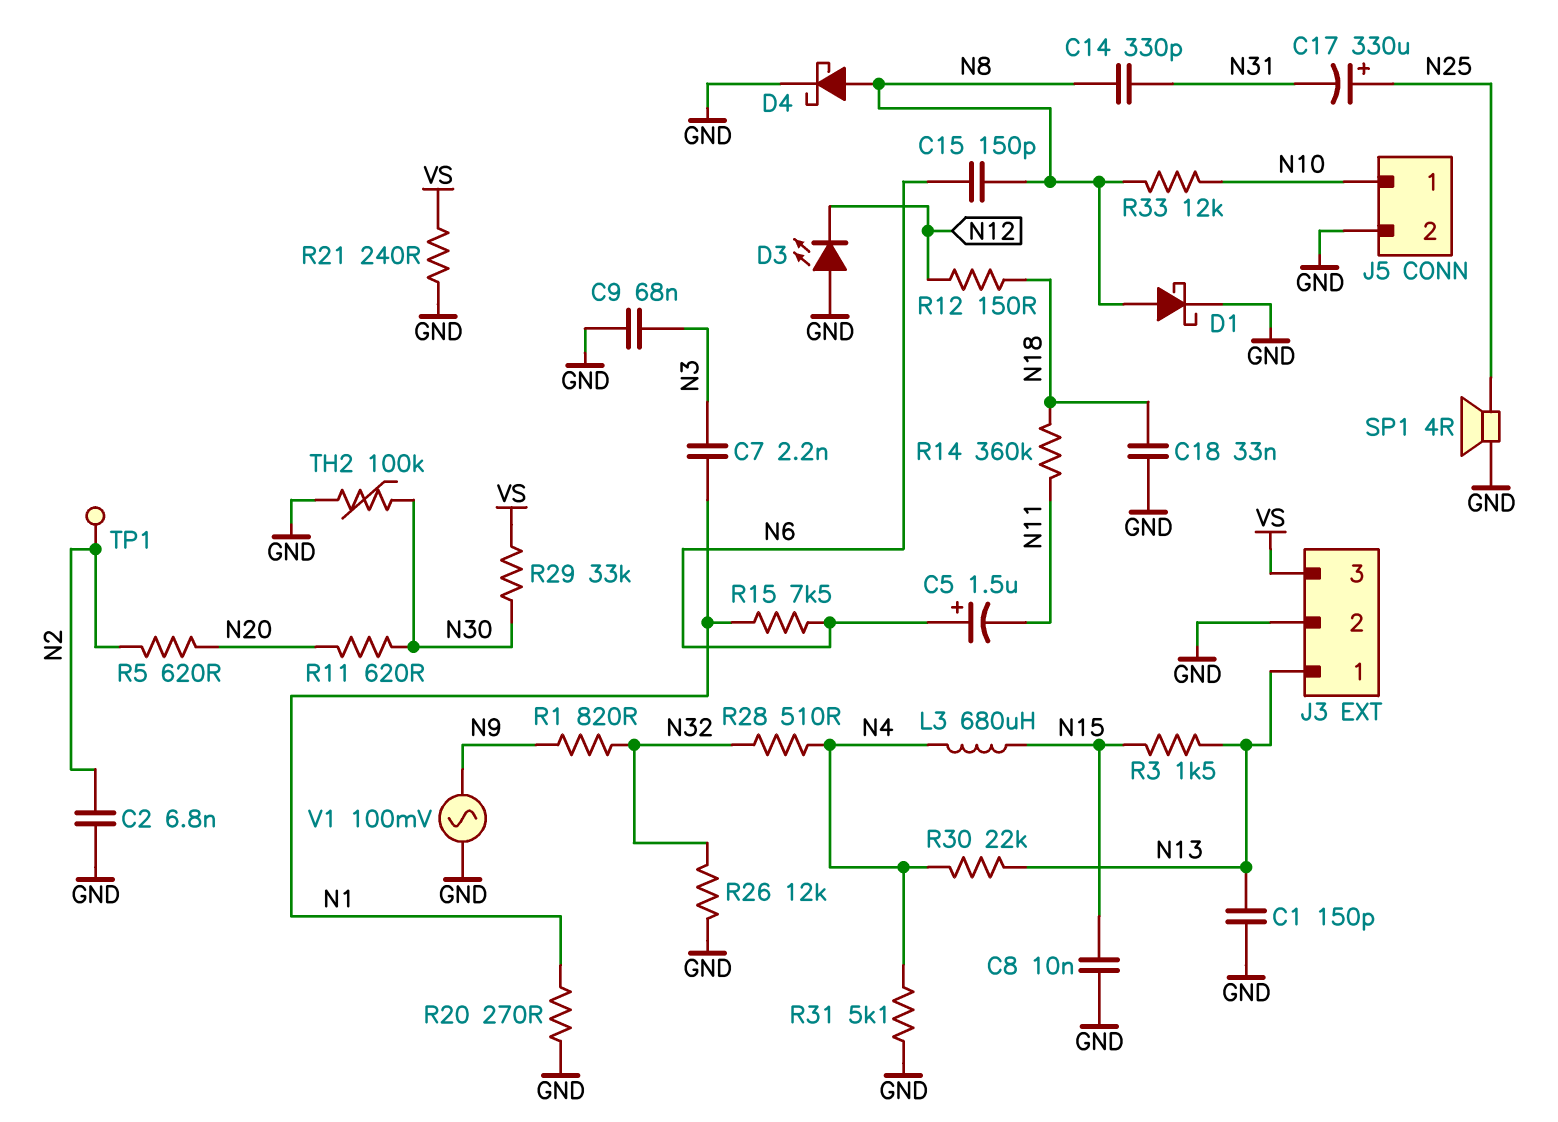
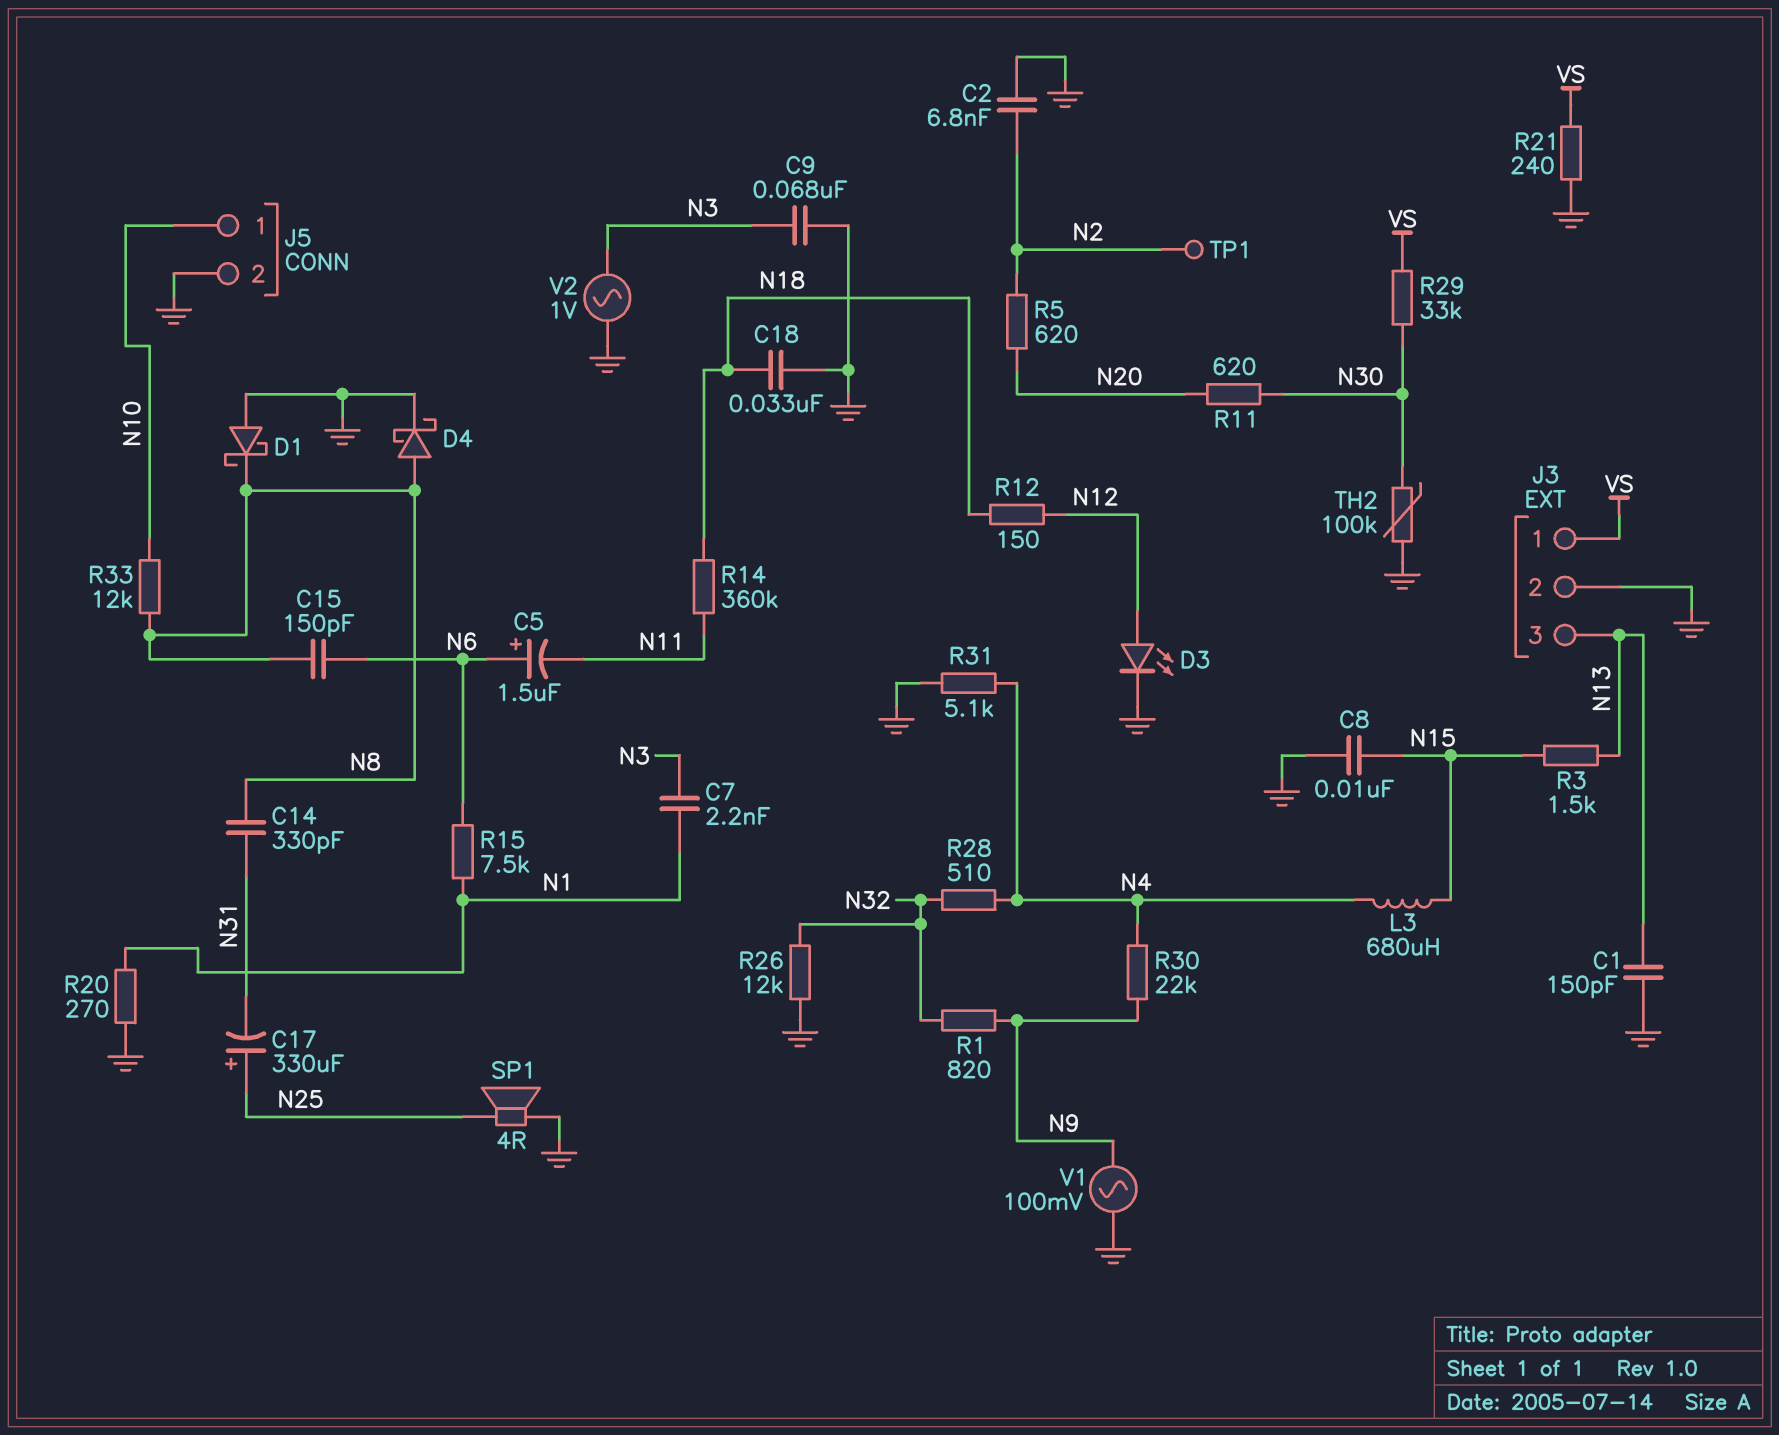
D1: schottky (A N8, K GND) -> schottky (A GND, K N8)
D3: LED (A GND, K N12) -> LED (A N12, K GND)
J3 pin 1: N13 -> VS
J3 pin 3: VS -> N13
R30: 22k (N4, N13) -> 22k (N4, N9)
V2: none -> AC 1V (GND, N3)

